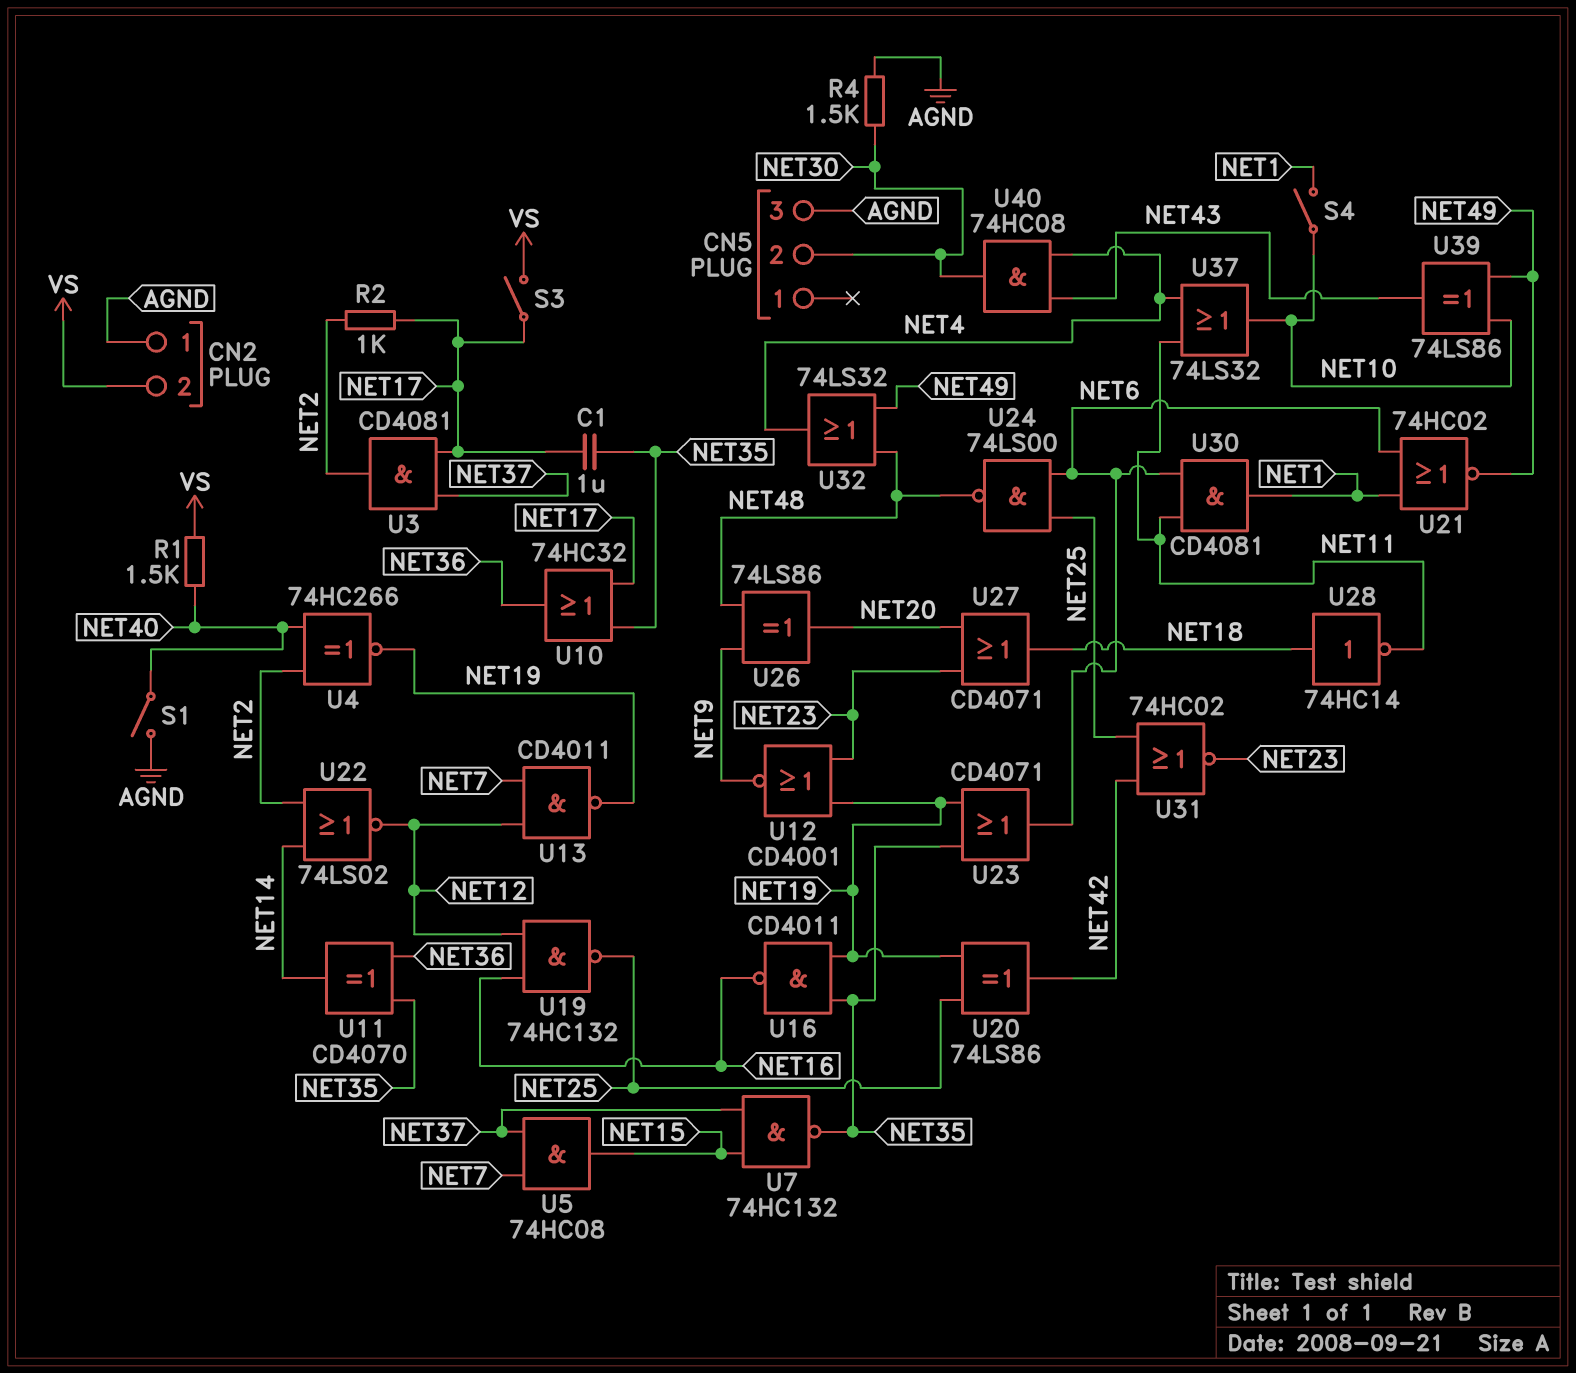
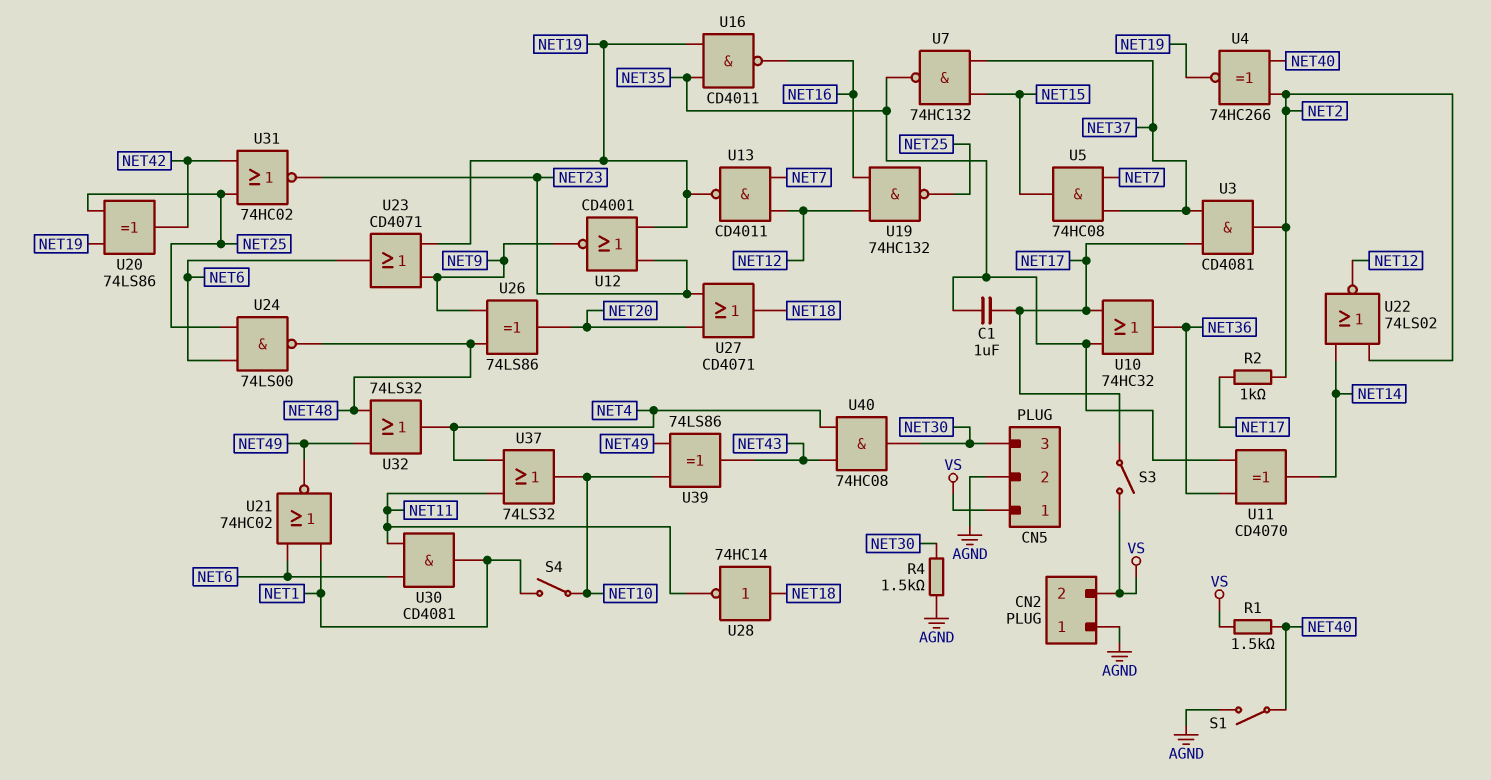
CN5 pin 1: none -> VS
CN5 pin 2: NET30 -> AGND
CN5 pin 3: AGND -> NET30
U23: OR CD4071 (in NET19, in NET35, out NET6) -> OR CD4071 (in NET9, in NET19, out NET6)

